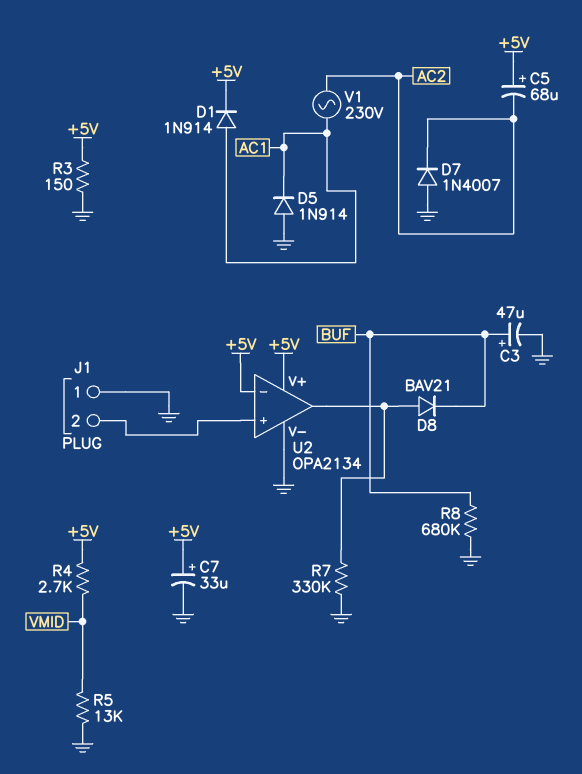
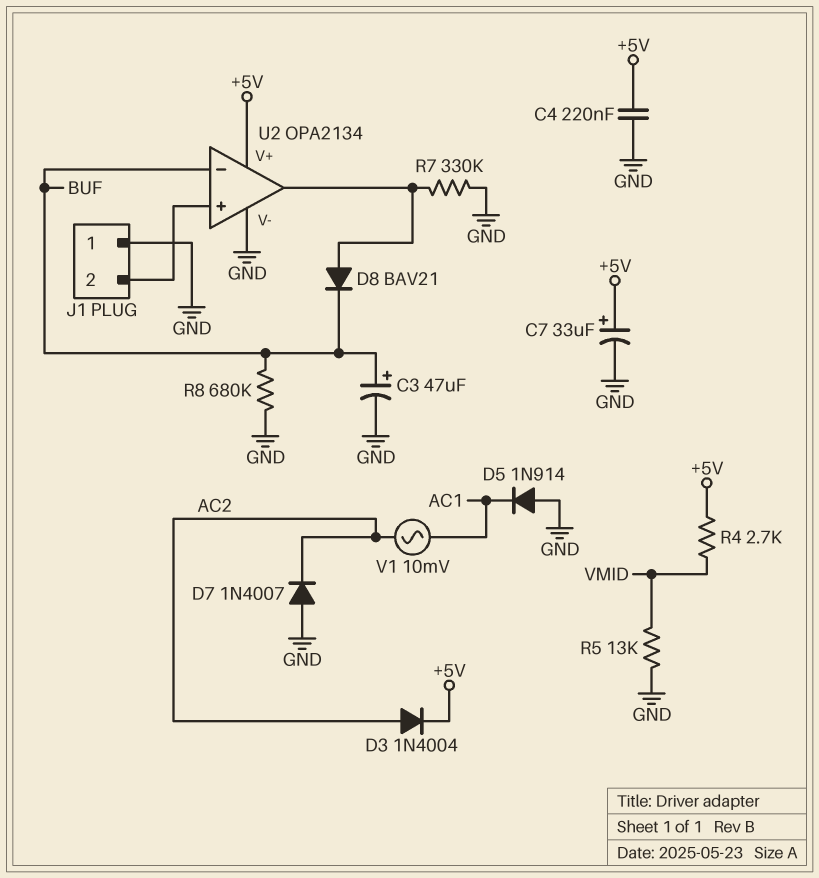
C4: none -> 220nF (+5V, GND)
C5: 68uF (plus +5V, minus AC2) -> none
D1: diode 1N914 (A AC1, K +5V) -> none
D3: none -> diode 1N4004 (A AC2, K +5V)
R3: 150 (+5V, GND) -> none
U2 pin in-: +5V -> BUF
V1: AC 230V (AC1, AC2) -> AC 10mV (AC1, AC2)

